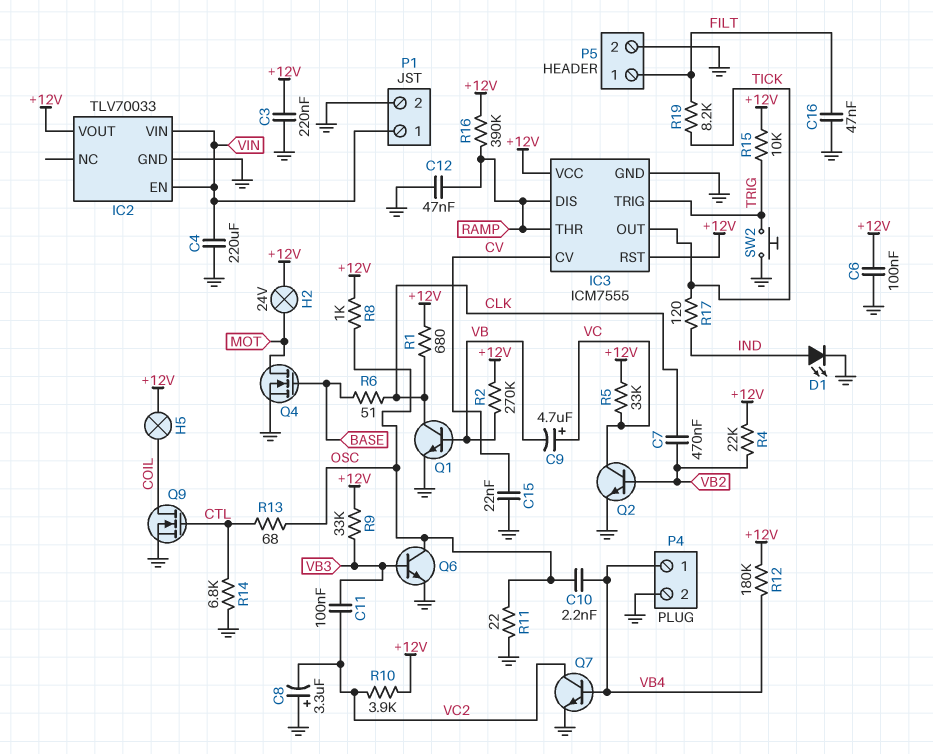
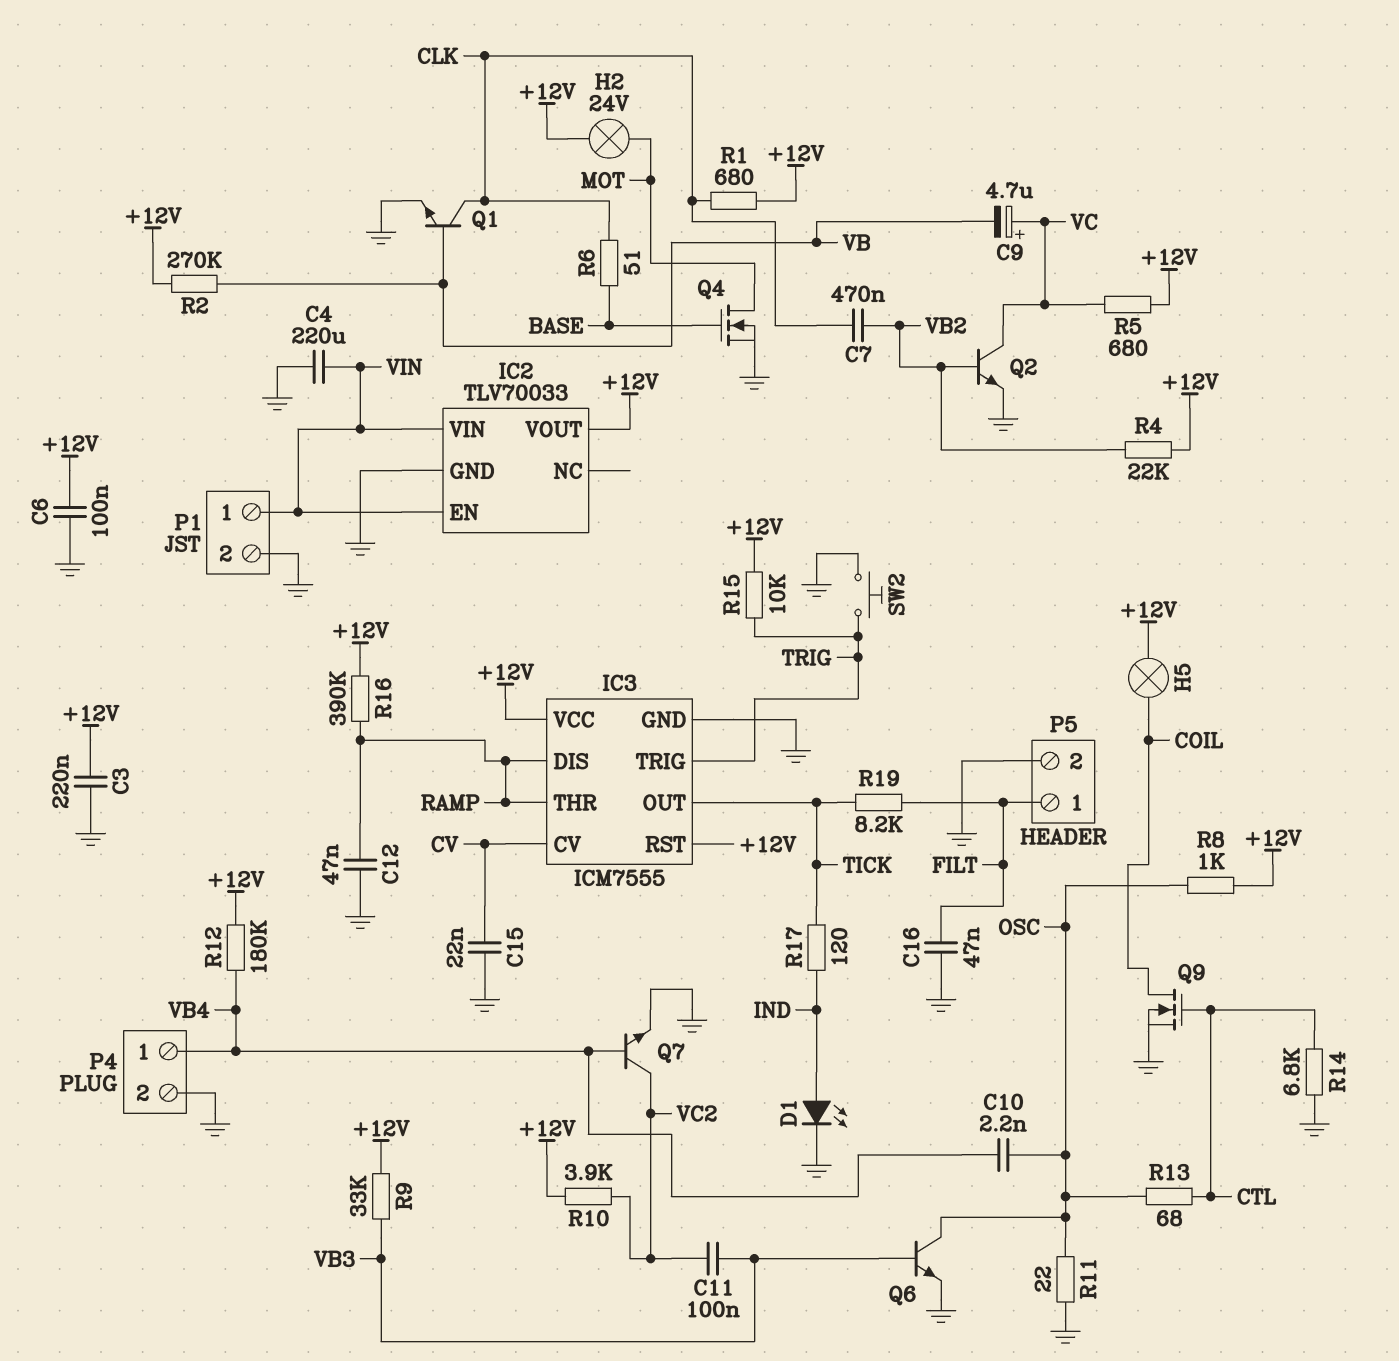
C8: 3.3uF (plus GND, minus VC2) -> none
R5: 33k (+12V, VC) -> 680 (+12V, VC)

